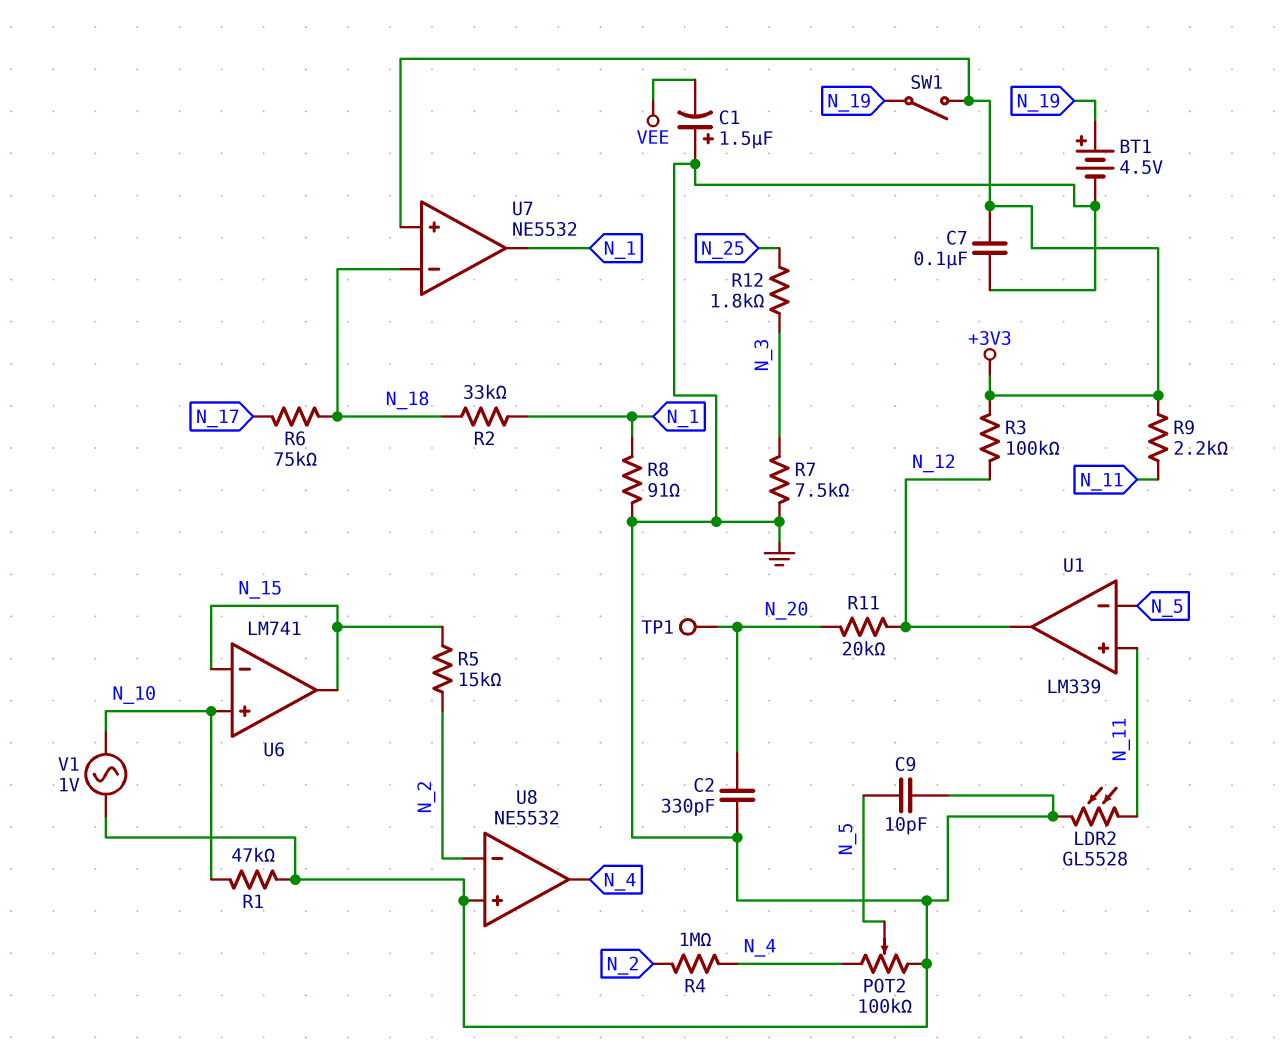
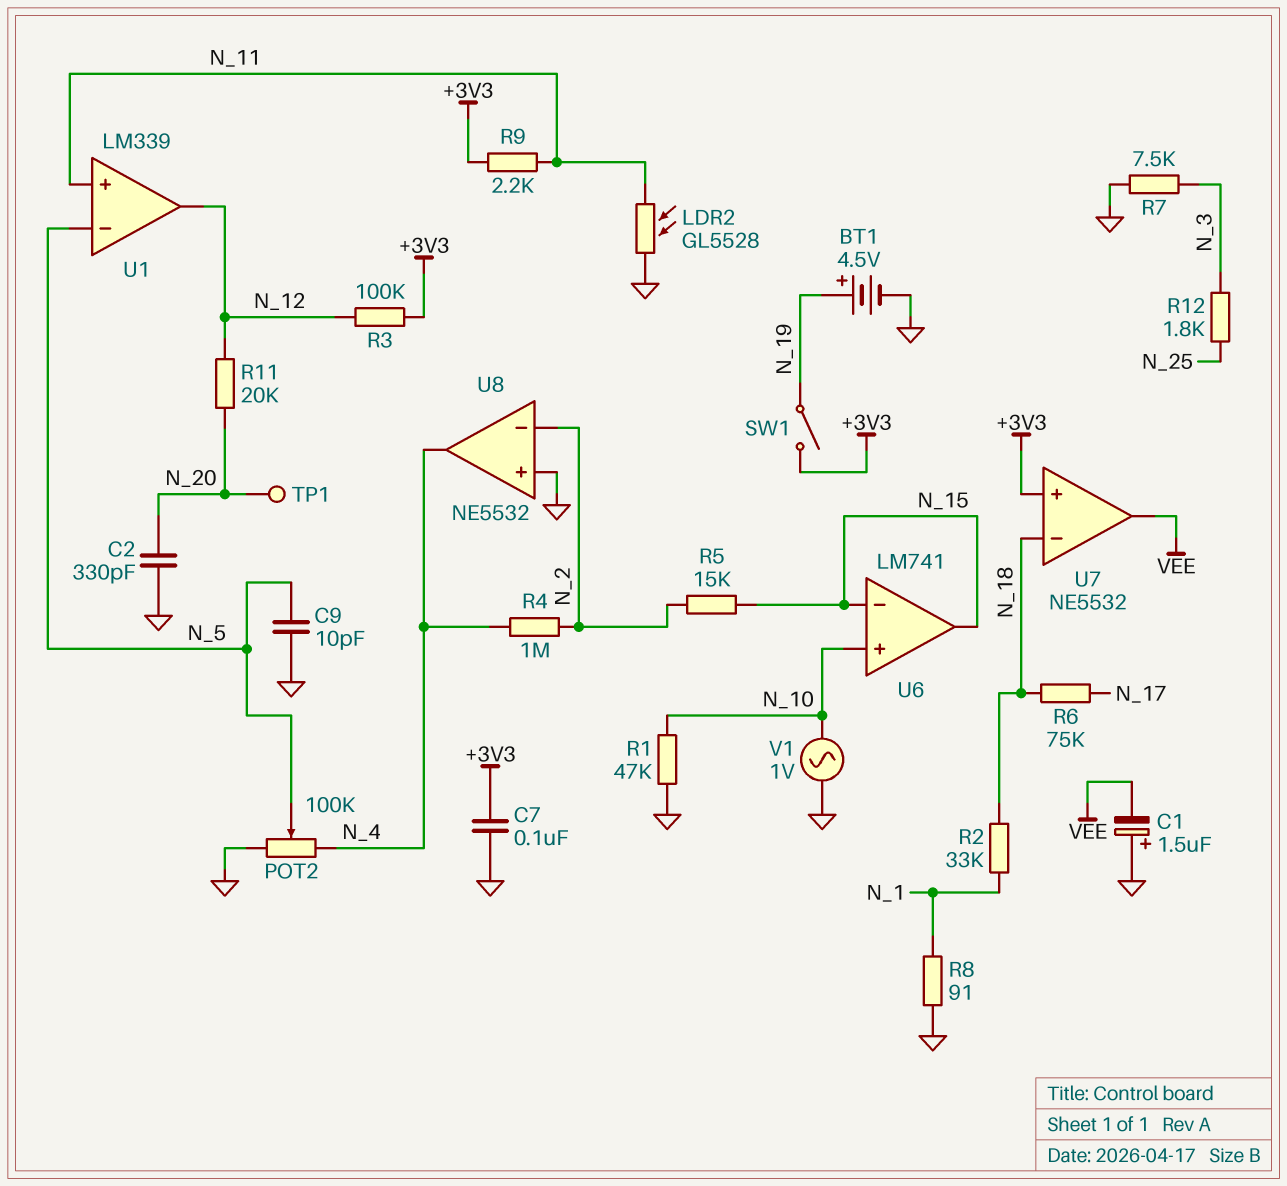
U7 pin out: N_1 -> VEE

